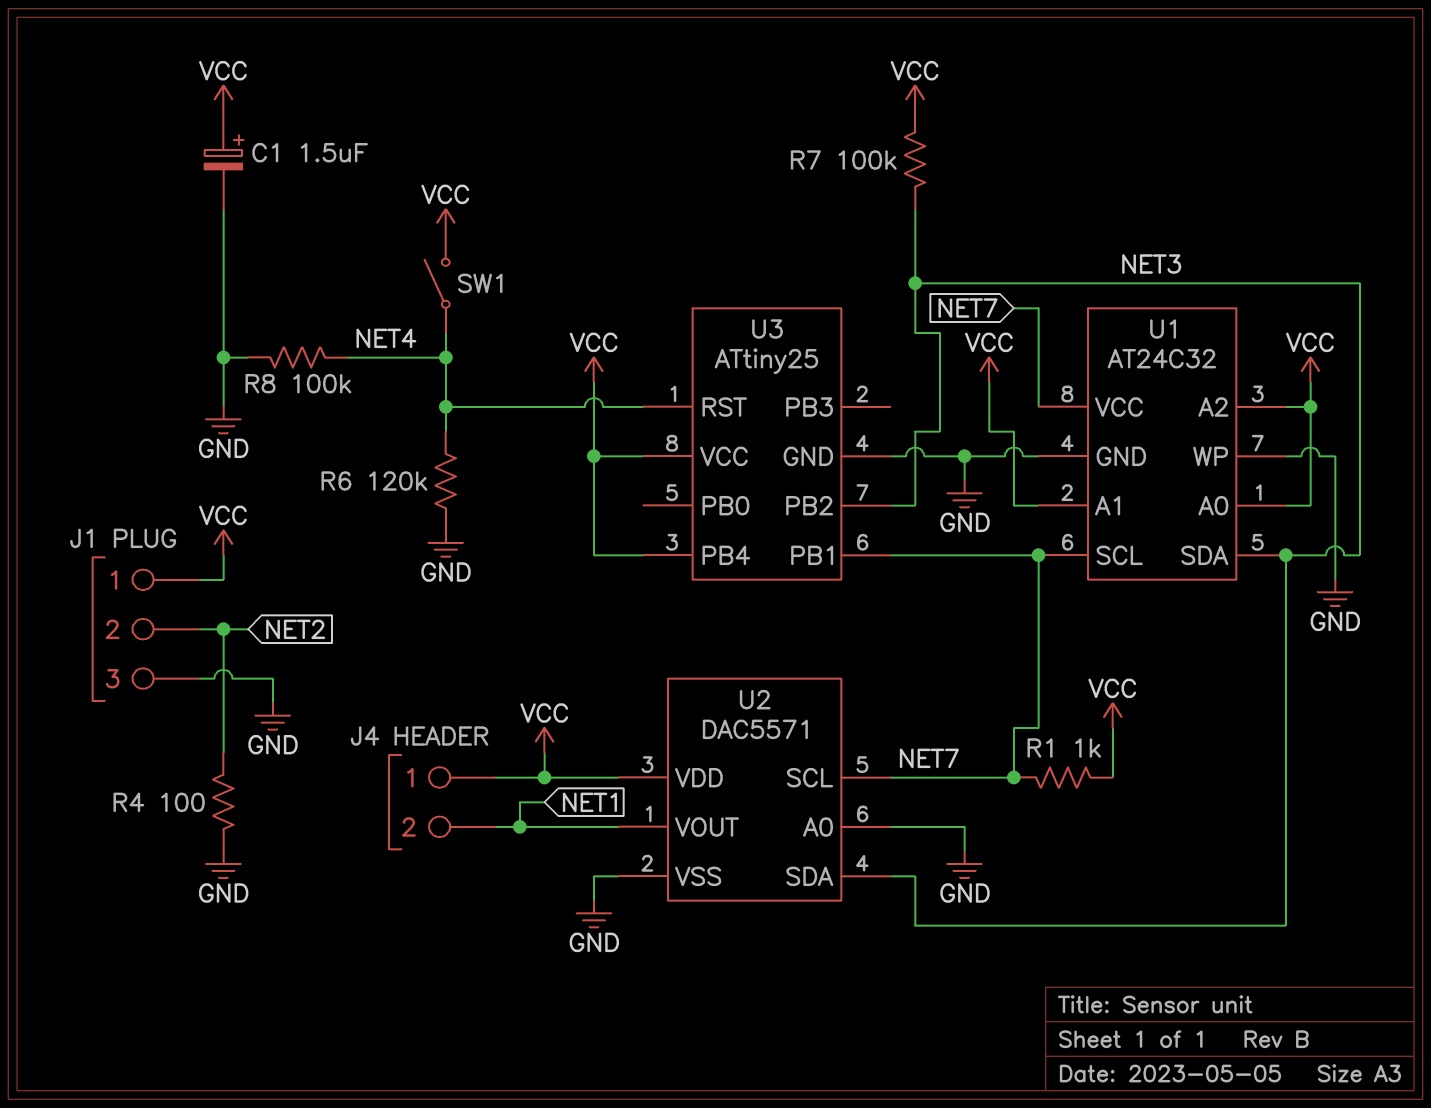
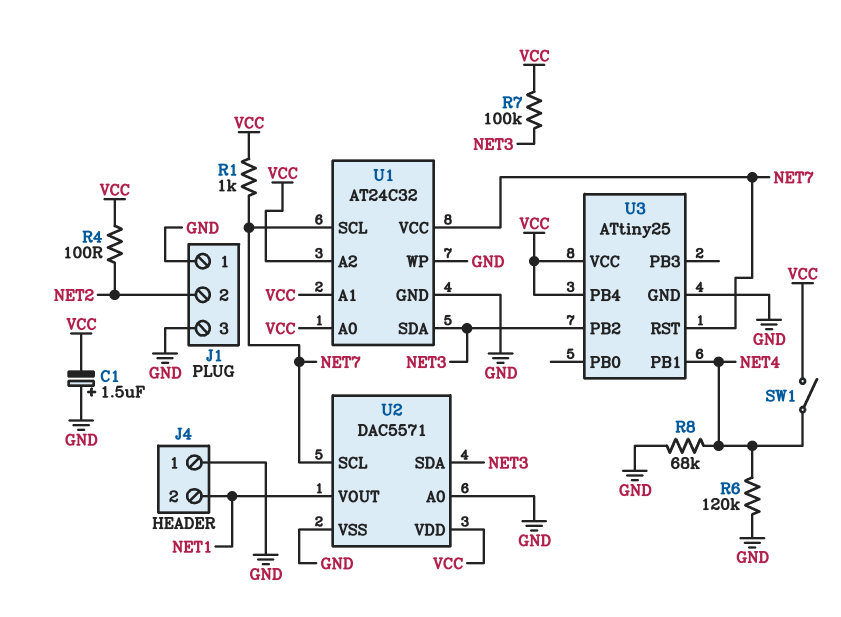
C1: 1.5uF (plus VCC, minus GND) -> 1.5uF (plus GND, minus VCC)
J1 pin 1: VCC -> GND
J4 pin 1: VCC -> GND
R4: 100 (GND, NET2) -> 100 (NET2, VCC)
R8: 100k (GND, NET4) -> 68k (GND, NET4)
U3 pin PB1: NET7 -> NET4
U3 pin RST: NET4 -> NET7

